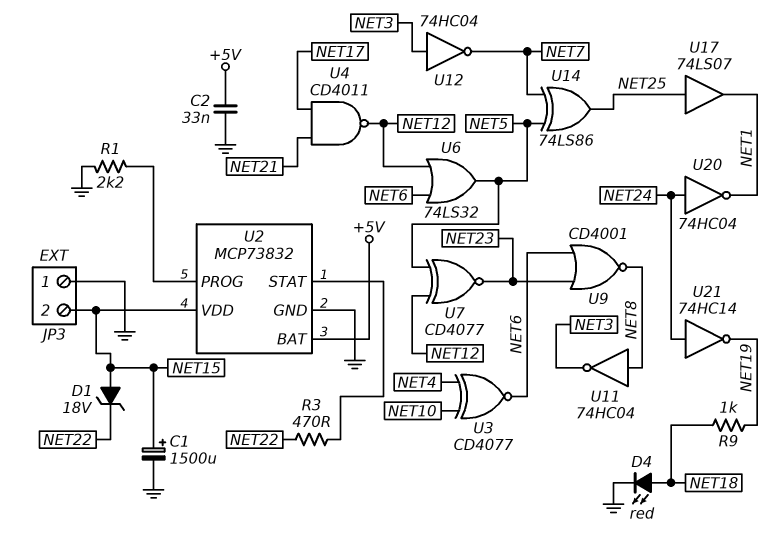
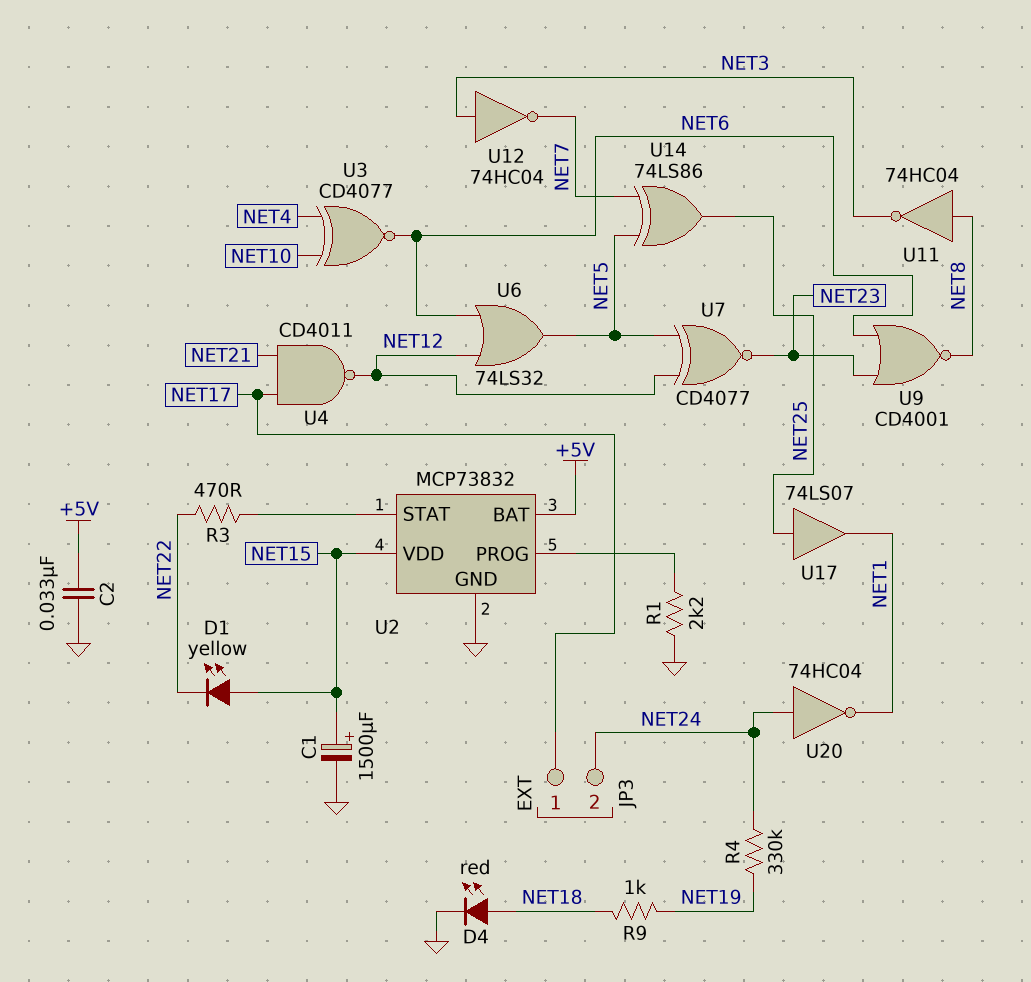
D1: zener 18V (A NET15, K NET22) -> LED yellow (A NET15, K NET22)
JP3 pin 1: GND -> NET17
JP3 pin 2: NET15 -> NET24
R4: none -> 330k (NET19, NET24)
U21: NOT 74HC14 (in NET24, out NET19) -> none

